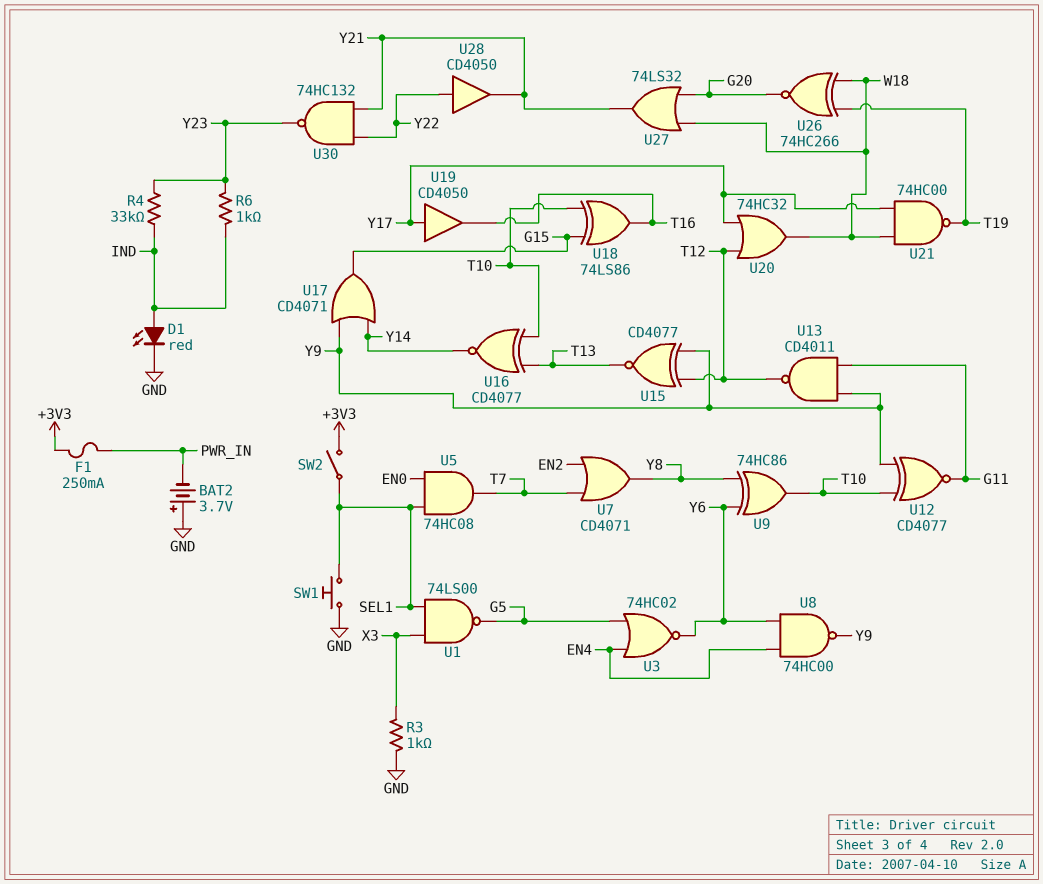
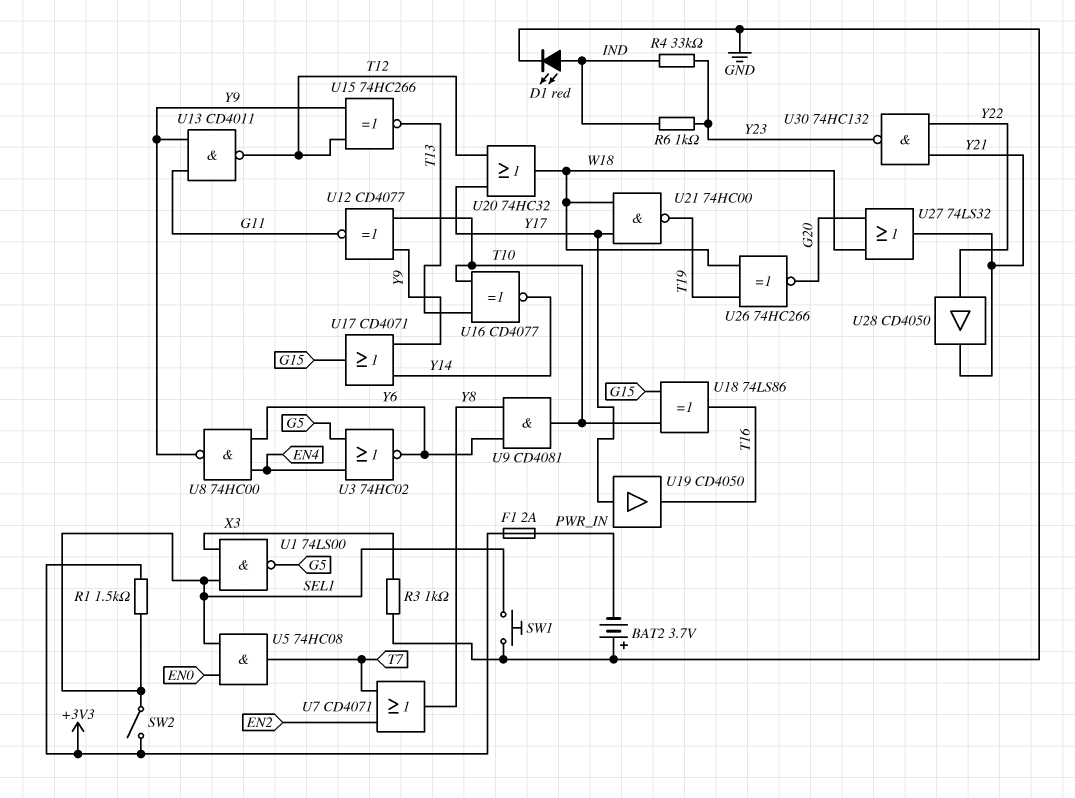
F1: 250mA (+3V3, PWR_IN) -> 2A (+3V3, PWR_IN)
R1: none -> 1.5k (+3V3, SEL1)
U9: XOR 74HC86 (in Y6, in Y8, out T10) -> AND CD4081 (in Y6, in Y8, out T10)
U15: XNOR CD4077 (in T12, in Y9, out T13) -> XNOR 74HC266 (in T12, in Y9, out T13)

